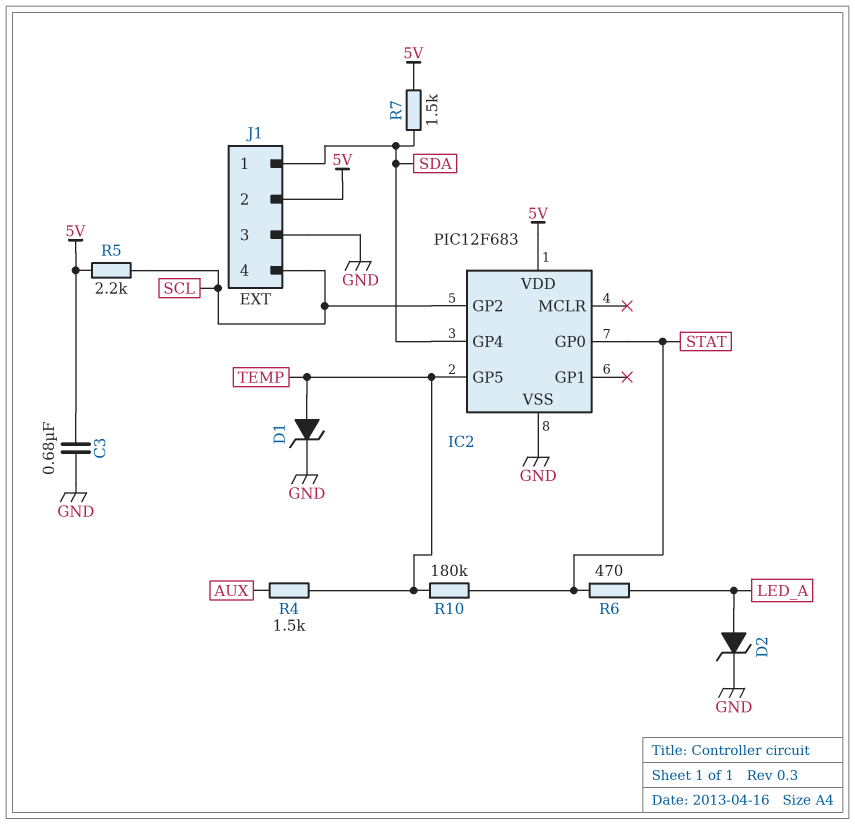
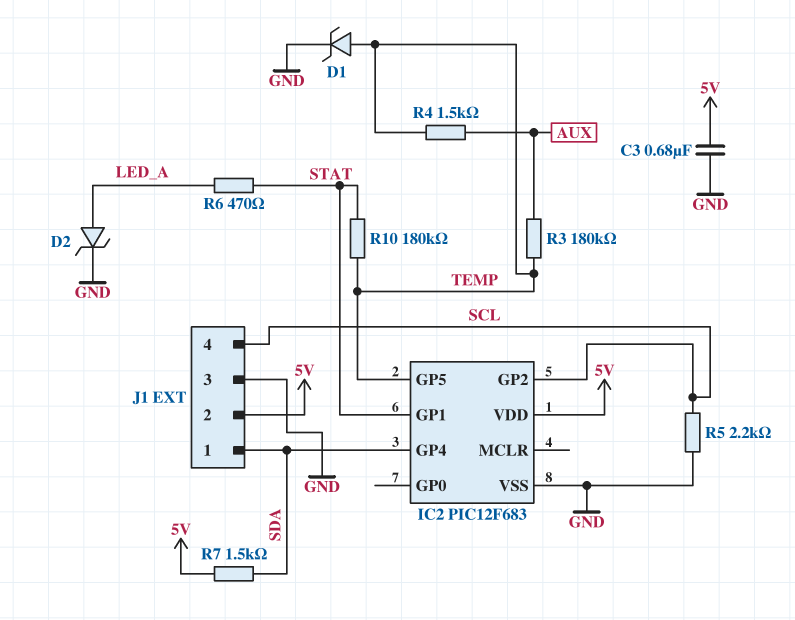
IC2 pin GP0: STAT -> none
IC2 pin GP1: none -> STAT
R3: none -> 180k (AUX, TEMP)
R5: 2.2k (5V, SCL) -> 2.2k (GND, SCL)

